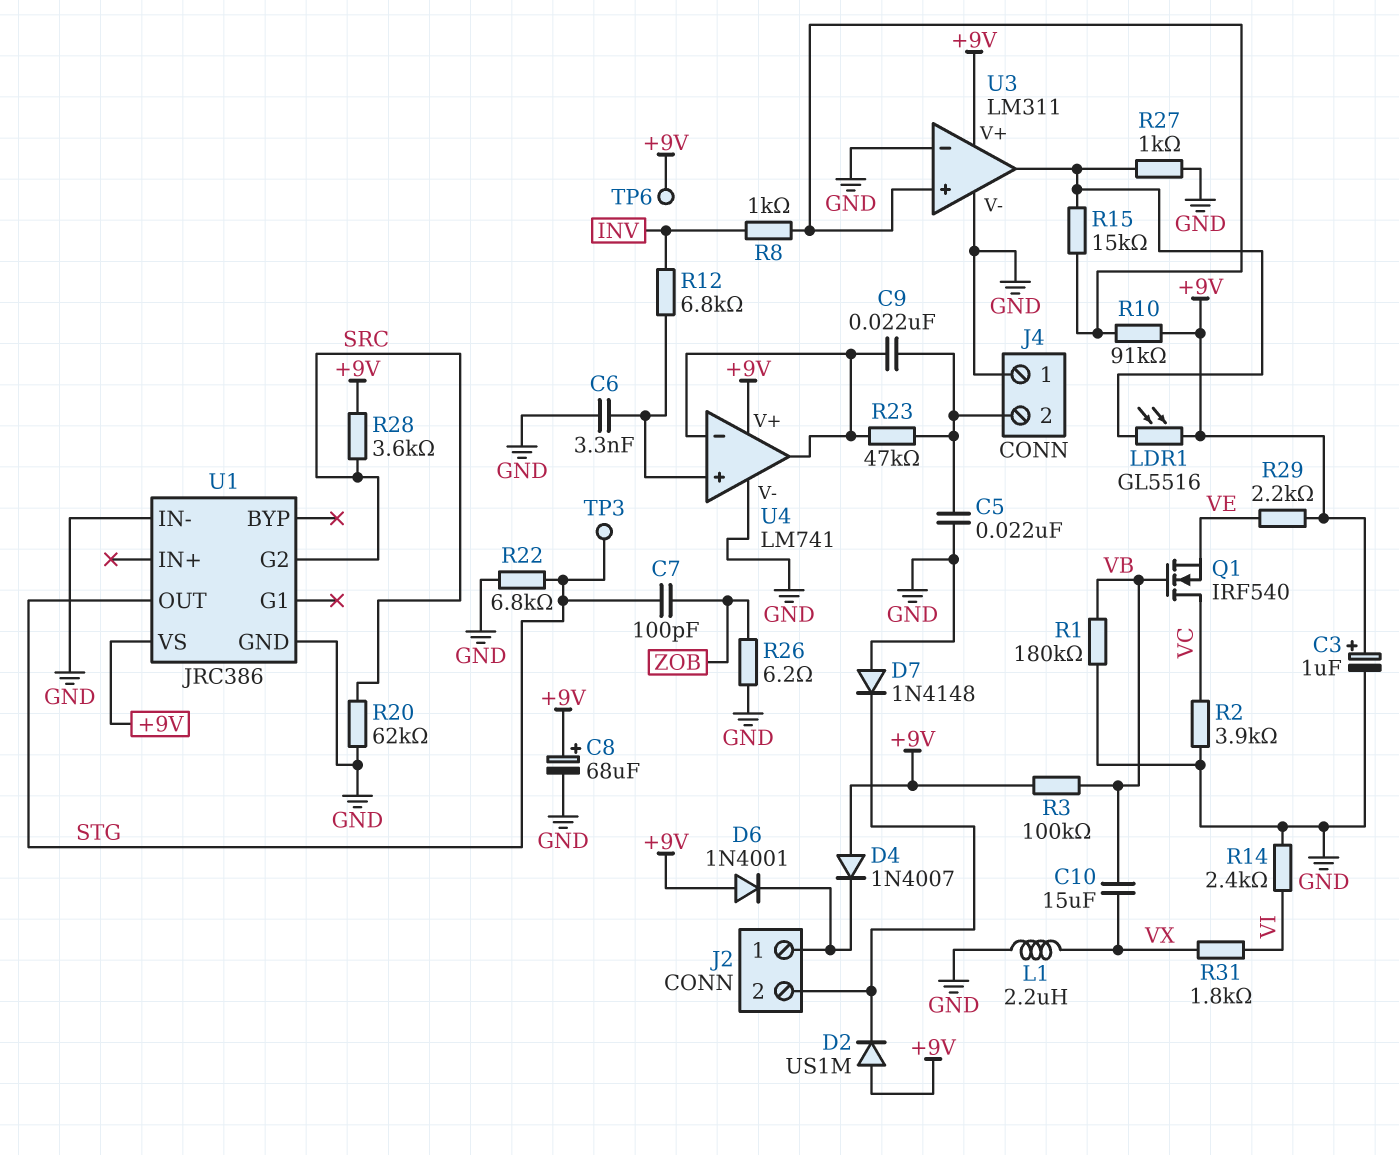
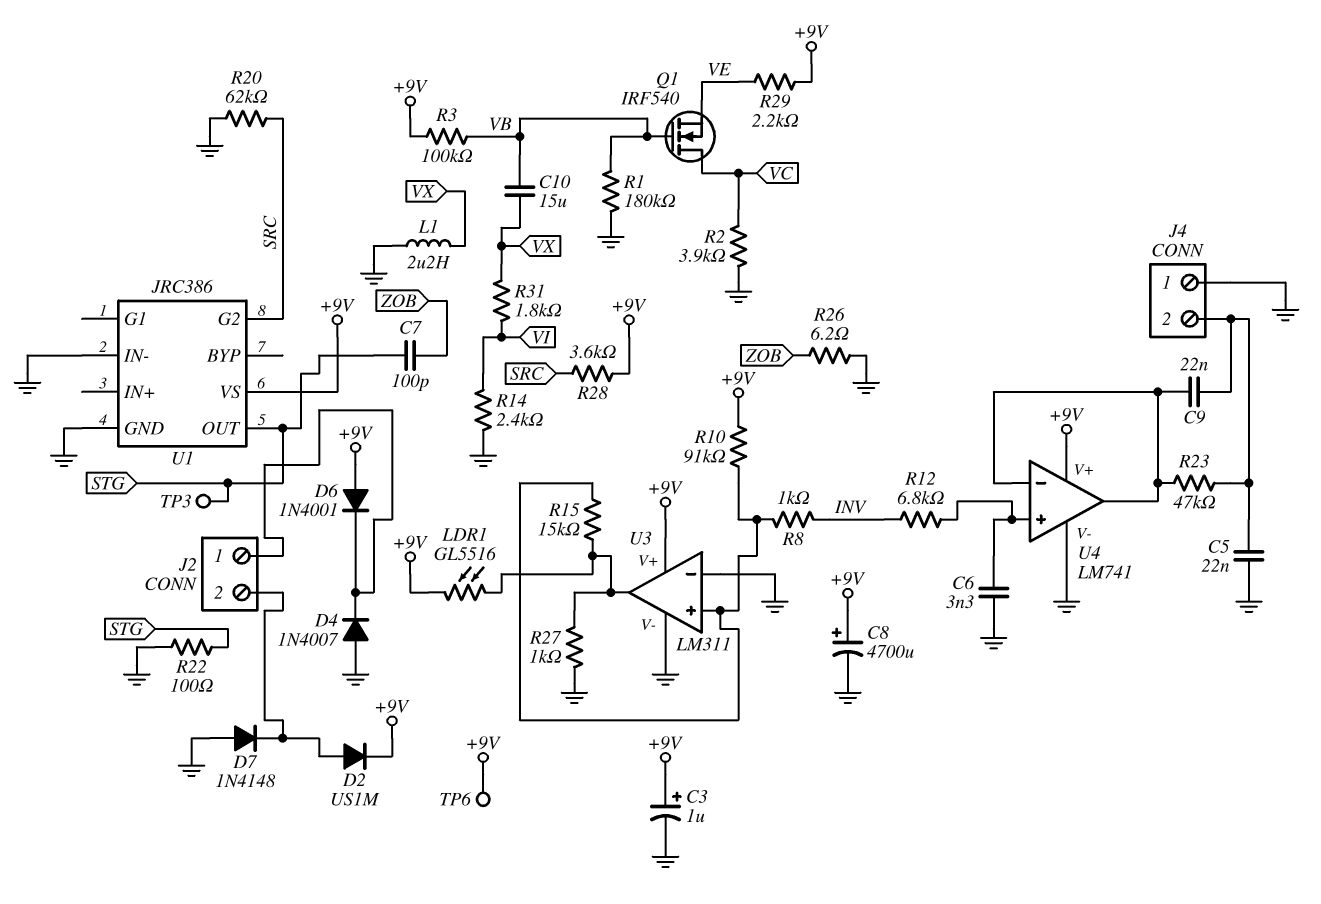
C8: 68uF (plus +9V, minus GND) -> 4700uF (plus +9V, minus GND)
D2: diode US1M (A +9V, K J2/2) -> diode US1M (A J2/2, K +9V)
D4: diode 1N4007 (A +9V, K J2/1) -> diode 1N4007 (A GND, K J2/1)
R22: 6.8k (GND, STG) -> 100 (GND, STG)

